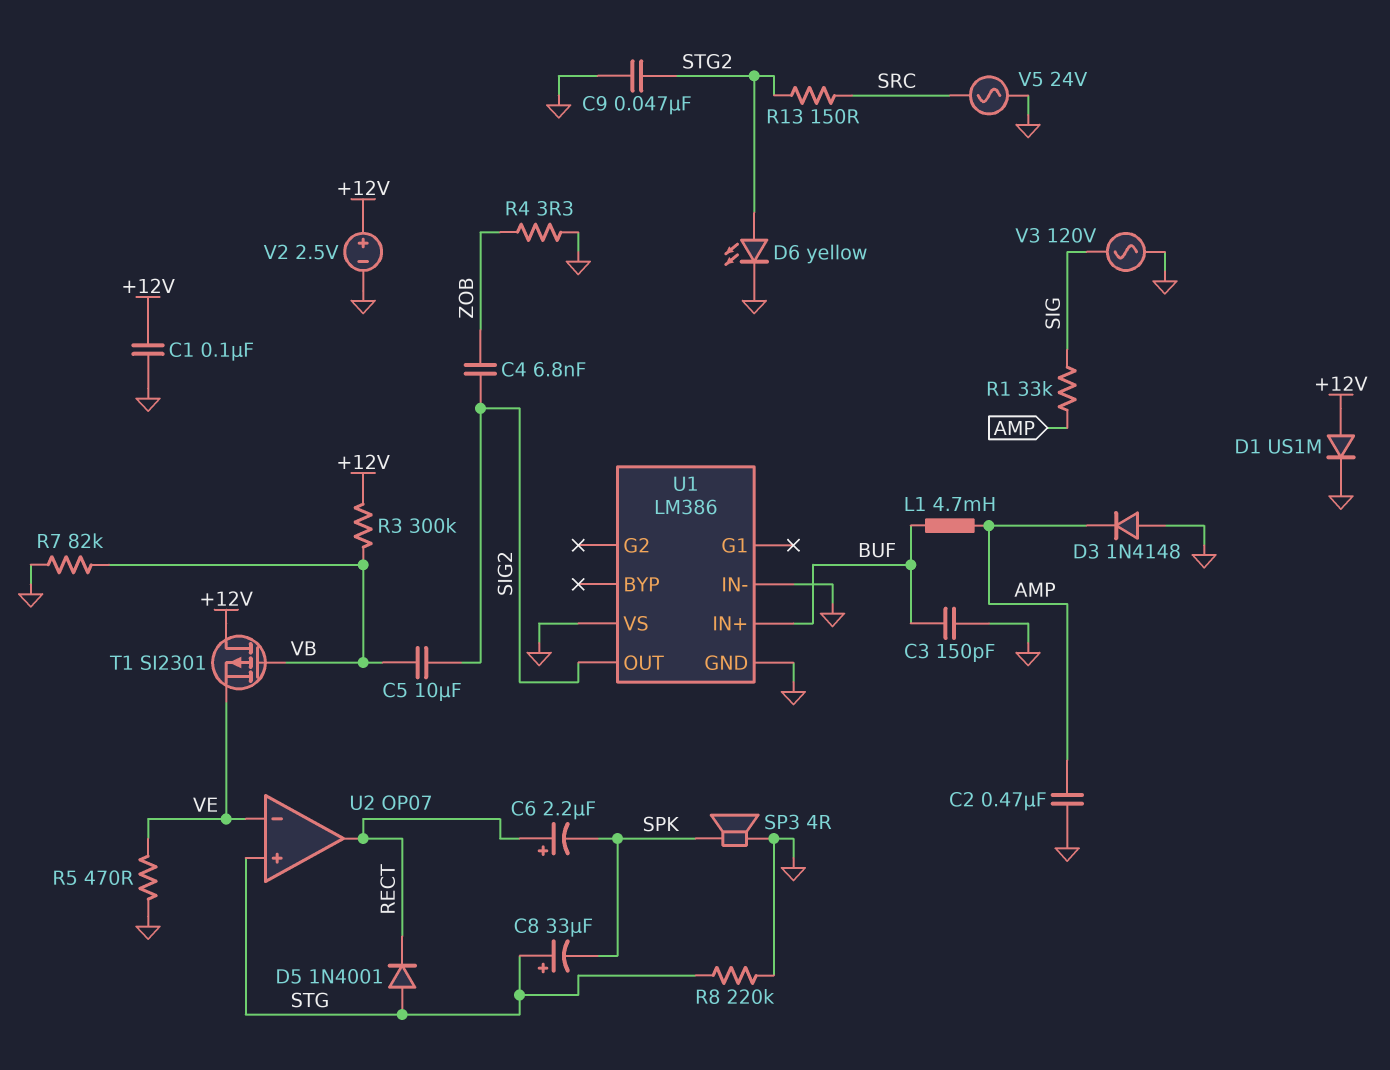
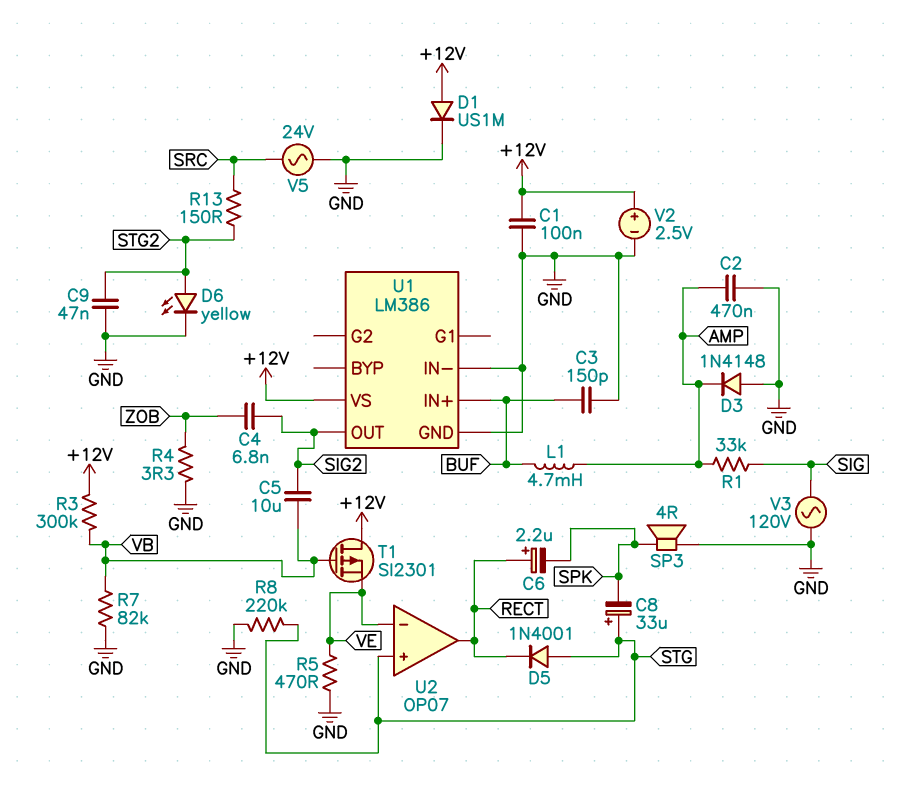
U1 pin VS: GND -> +12V

